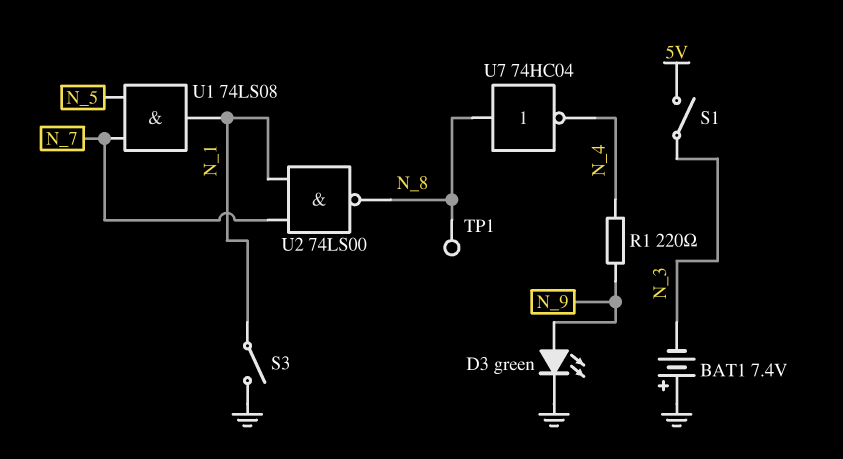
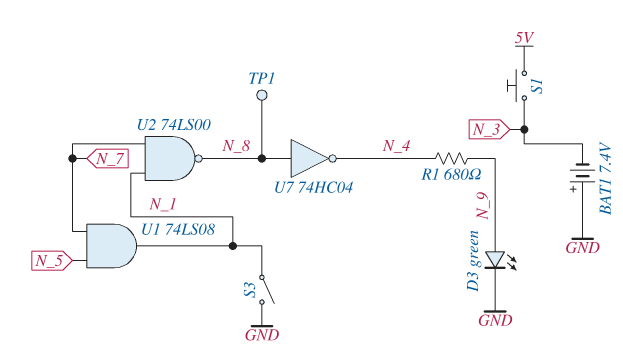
R1: 220 (N_4, N_9) -> 680 (N_4, N_9)
S1: switch (5V, N_3) -> button (5V, N_3)

